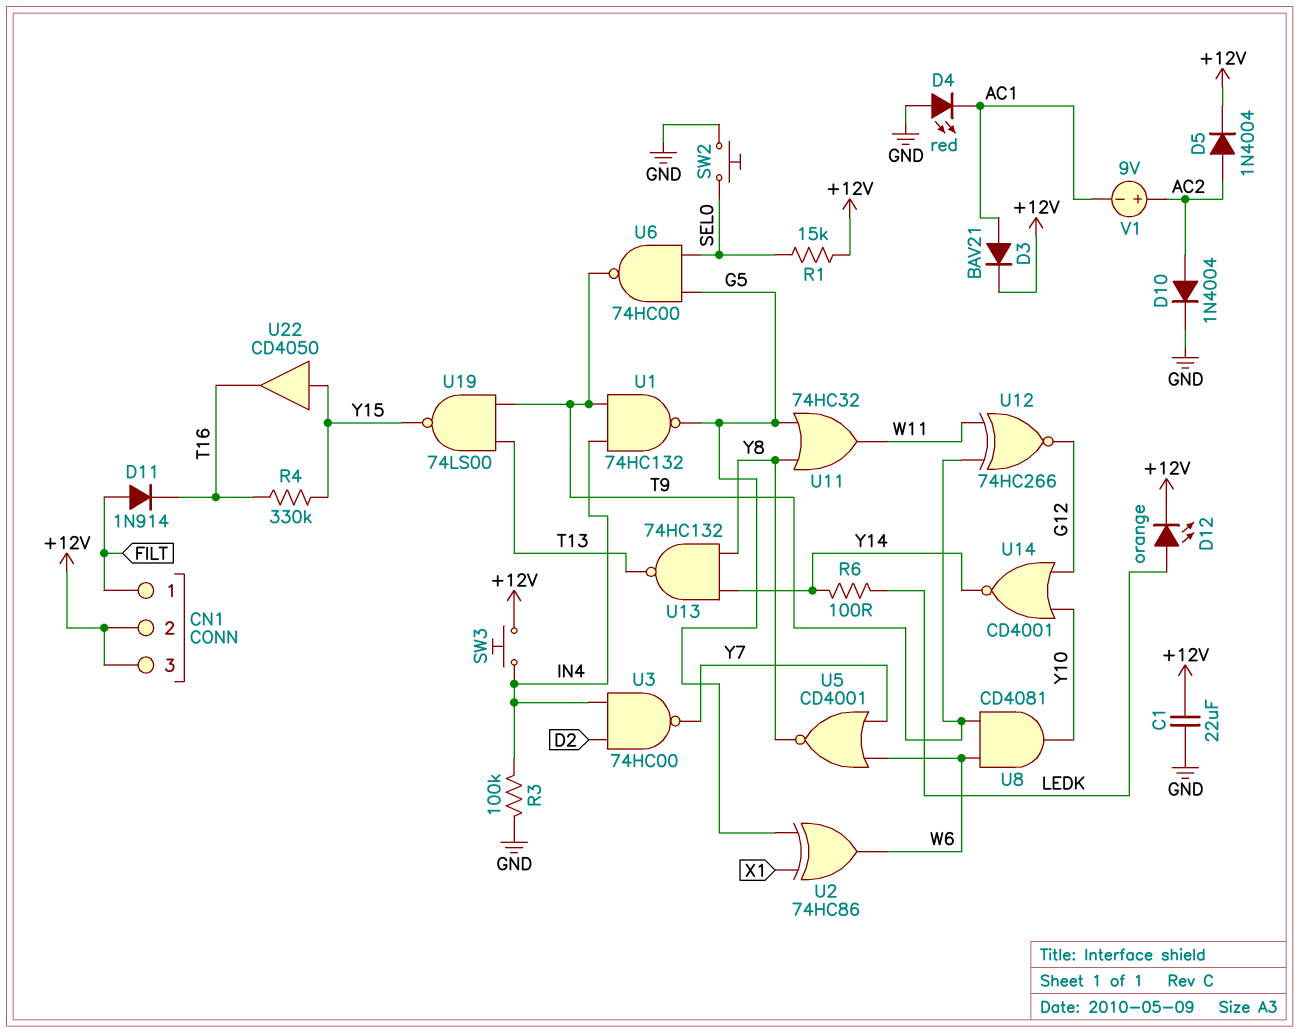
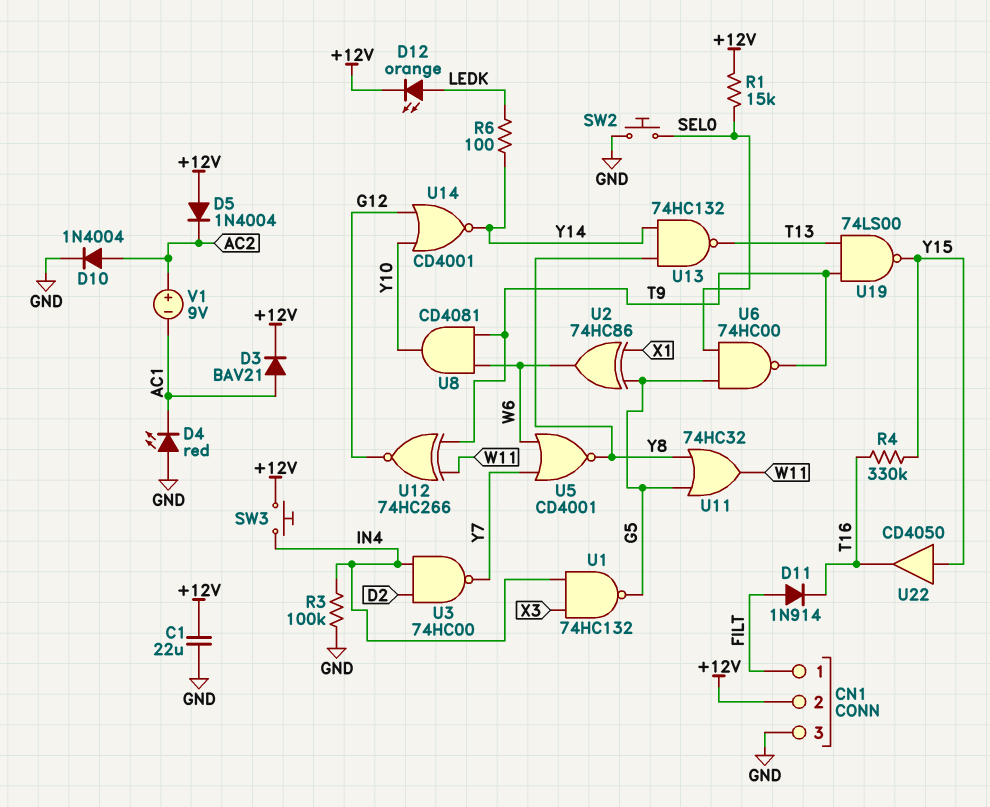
CN1 pin 3: +12V -> GND
D5: diode 1N4004 (A AC2, K +12V) -> diode 1N4004 (A +12V, K AC2)
U1: NAND 74HC132 (in IN4, in T9, out G5) -> NAND 74HC132 (in IN4, in X3, out G5)

